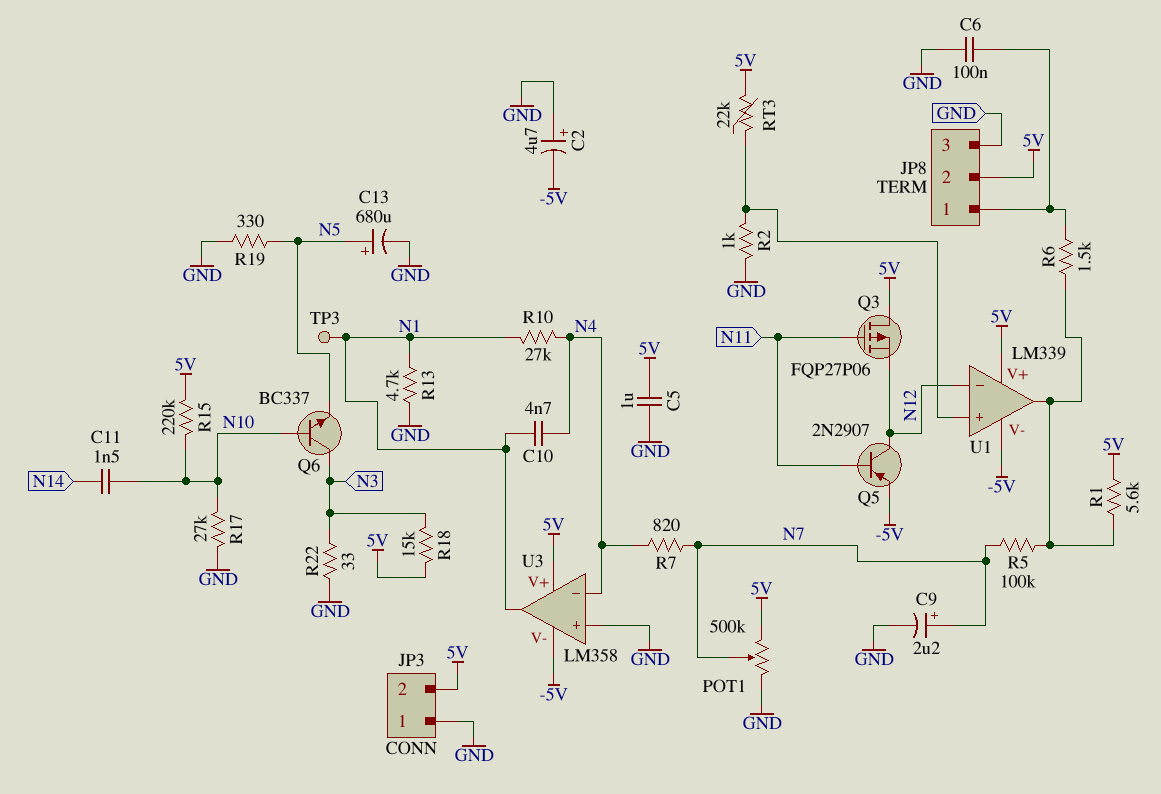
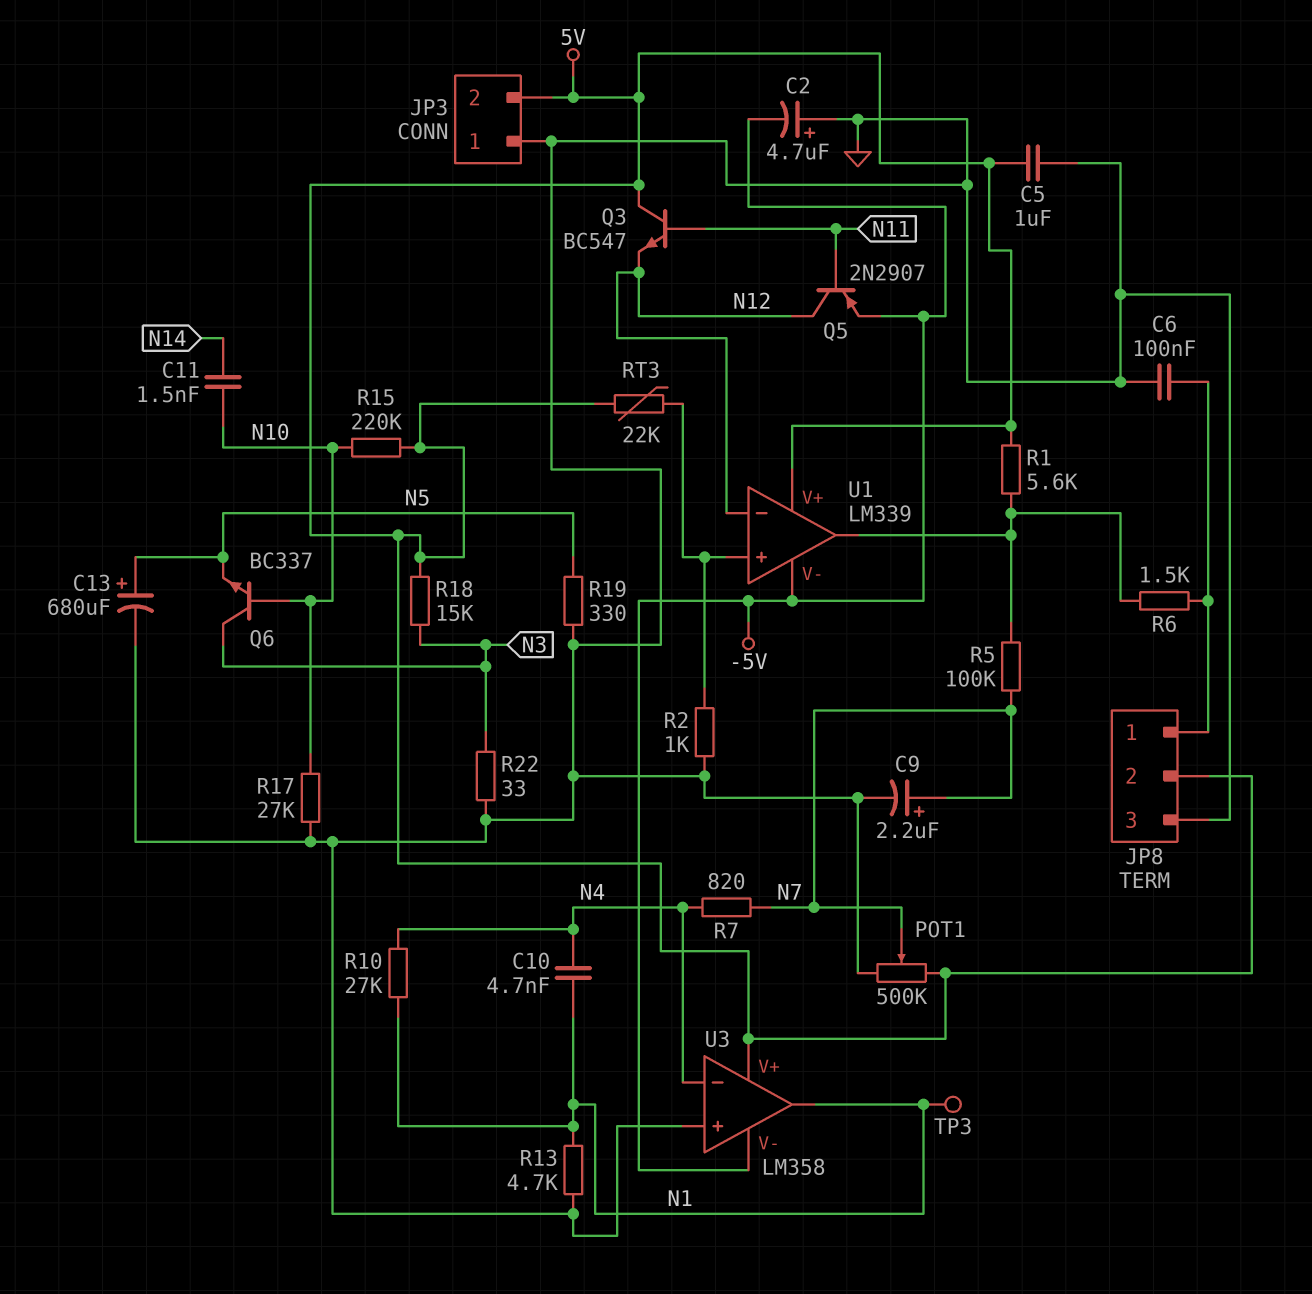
Q3: PMOS FQP27P06 (G N11, D 5V, S N12) -> NPN BC547 (B N11, C 5V, E N12)

